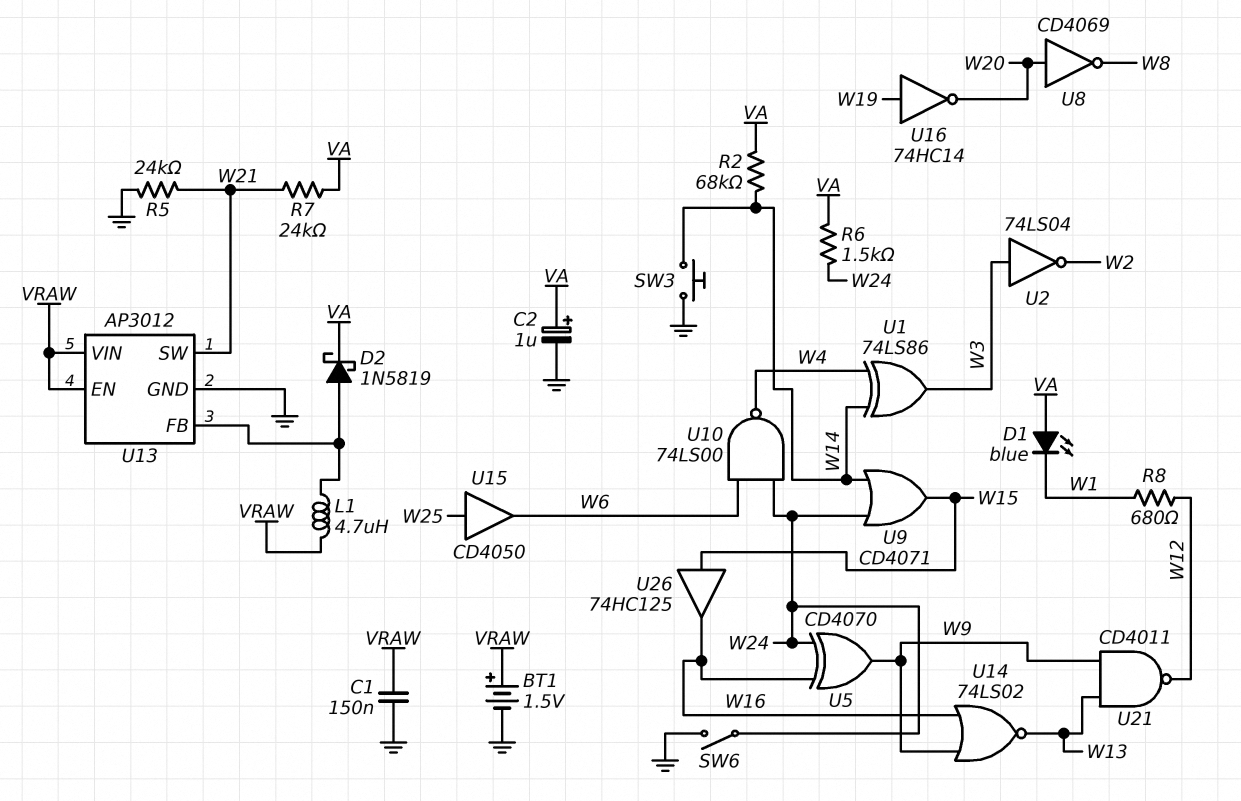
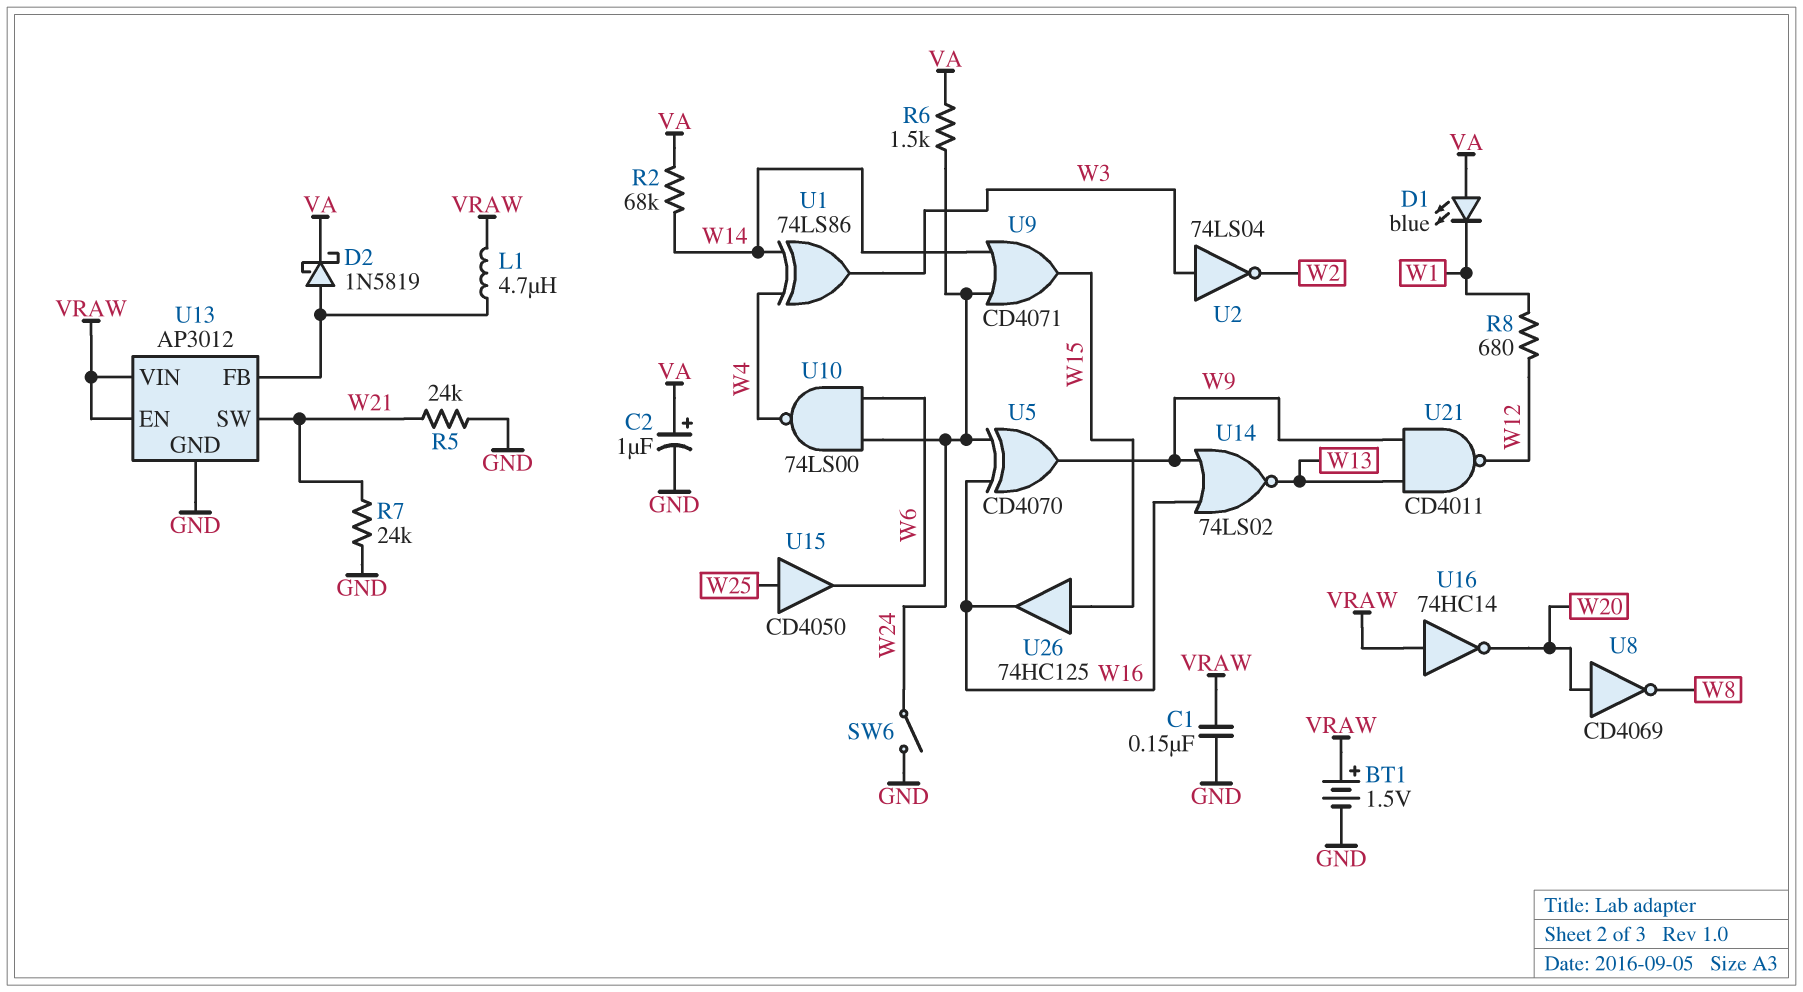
R7: 24k (VA, W21) -> 24k (GND, W21)
SW3: button (GND, W14) -> none
U16: NOT 74HC14 (in W19, out W20) -> NOT 74HC14 (in VRAW, out W20)

